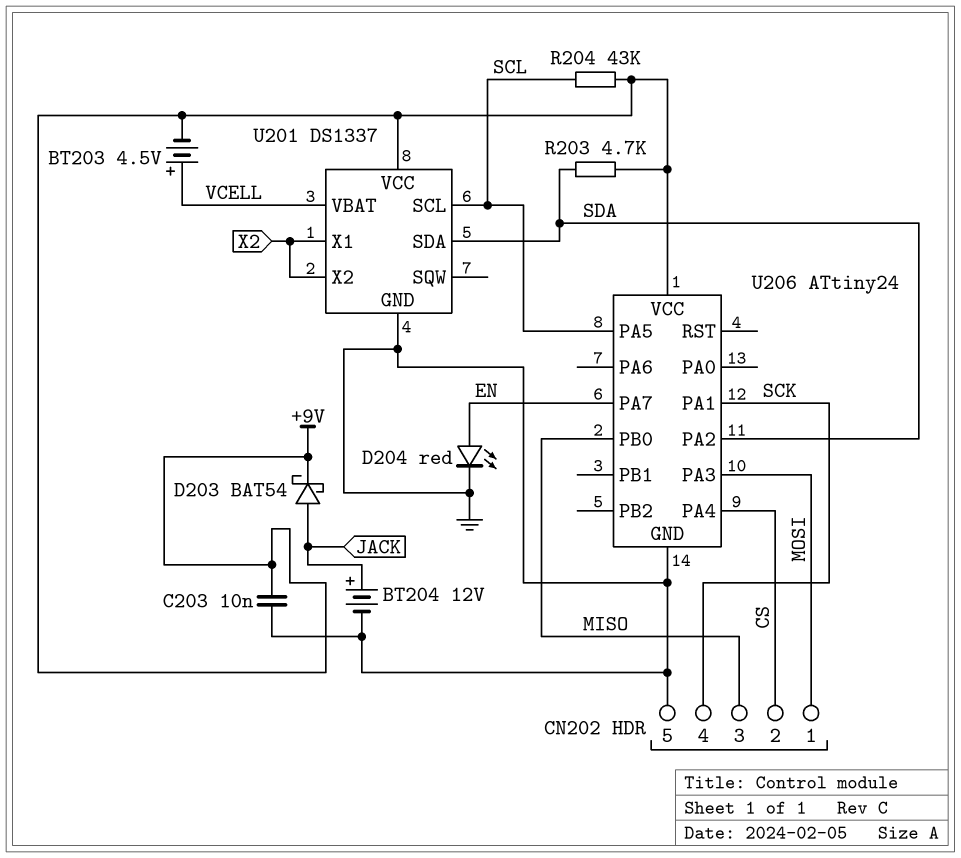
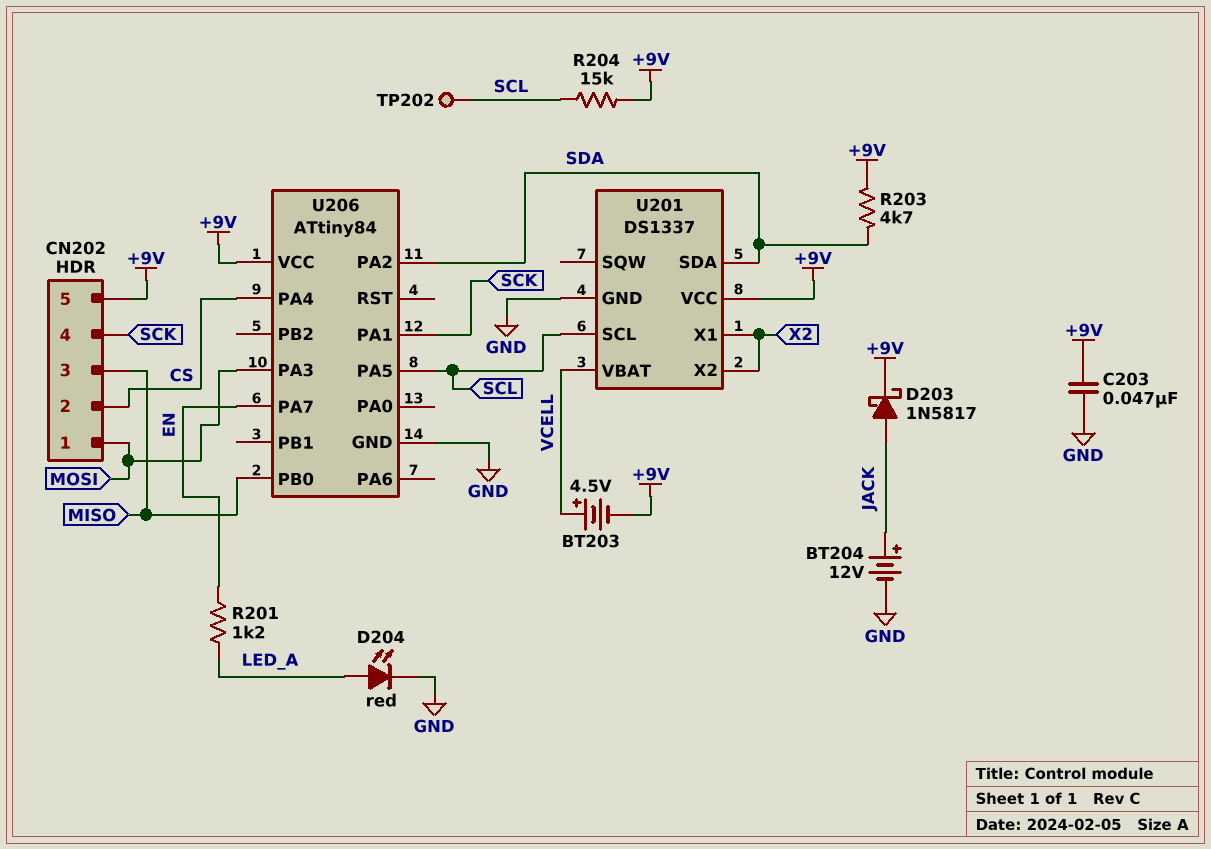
C203: 10nF (+9V, GND) -> 47nF (+9V, GND)
CN202 pin 5: GND -> +9V
D203: schottky BAT54 (A JACK, K +9V) -> schottky 1N5817 (A JACK, K +9V)
D204: LED red (A EN, K GND) -> LED red (A LED_A, K GND)
R201: none -> 1.2k (EN, LED_A)
R204: 43k (+9V, SCL) -> 15k (+9V, SCL)
TP202: none -> test point (SCL)
U206: ATtiny24 -> ATtiny84

